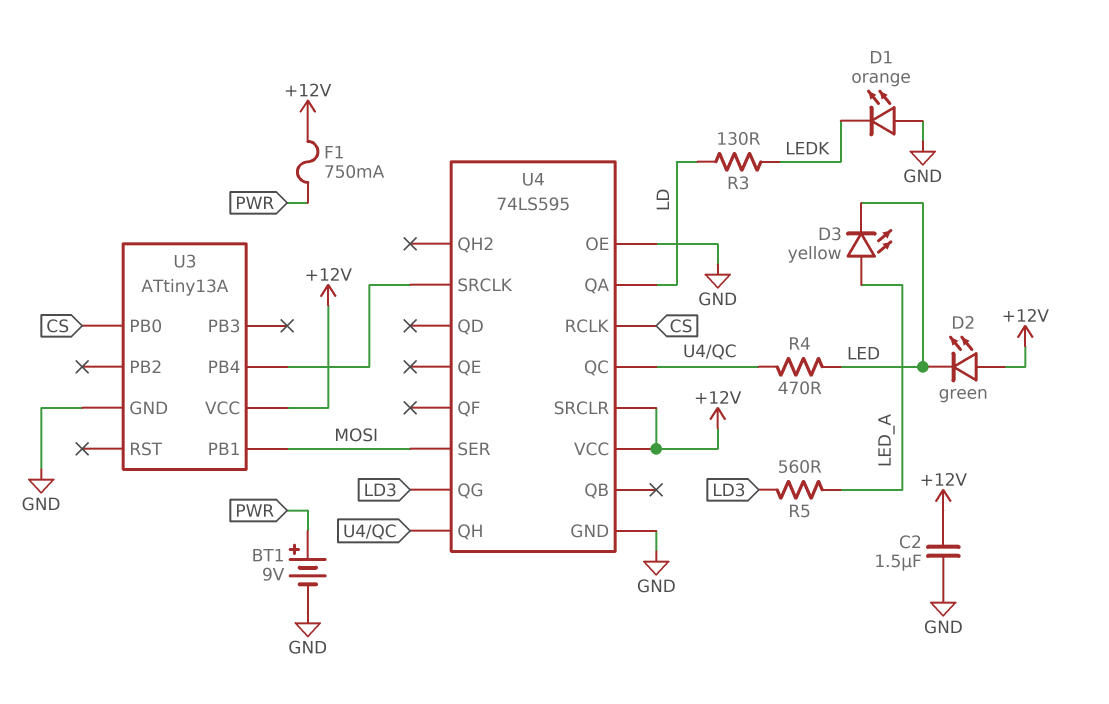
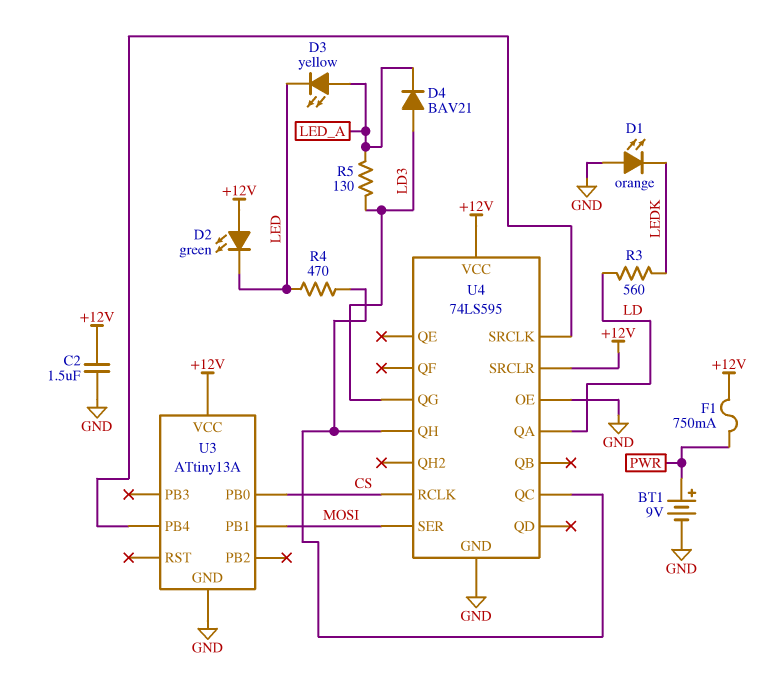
D4: none -> diode BAV21 (A LD3, K LED_A)
R3: 130 (LD, LEDK) -> 560 (LD, LEDK)
R5: 560 (LD3, LED_A) -> 130 (LD3, LED_A)

